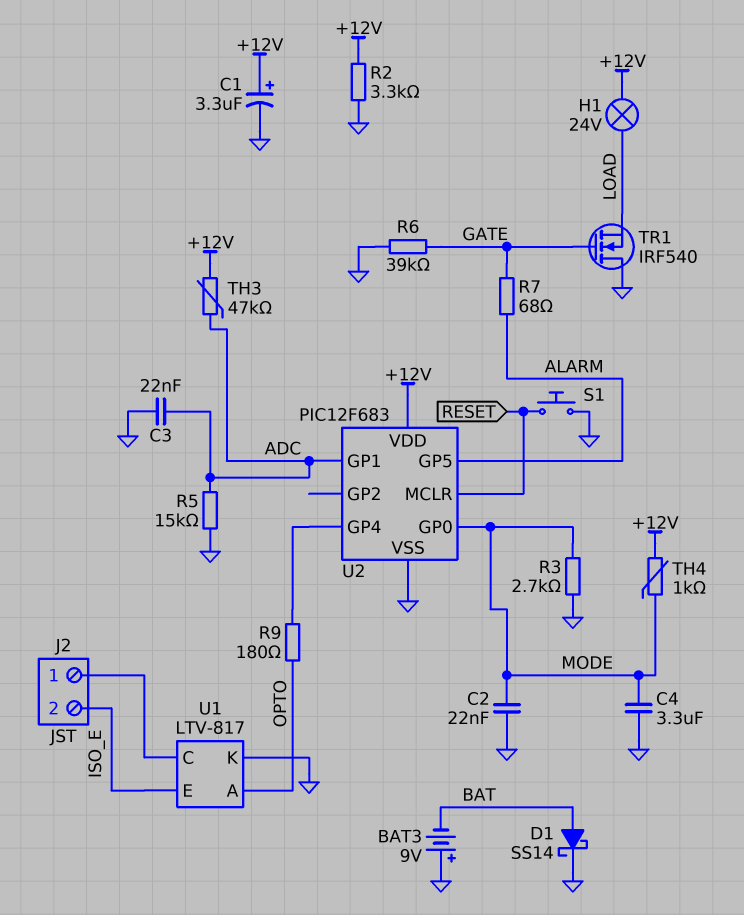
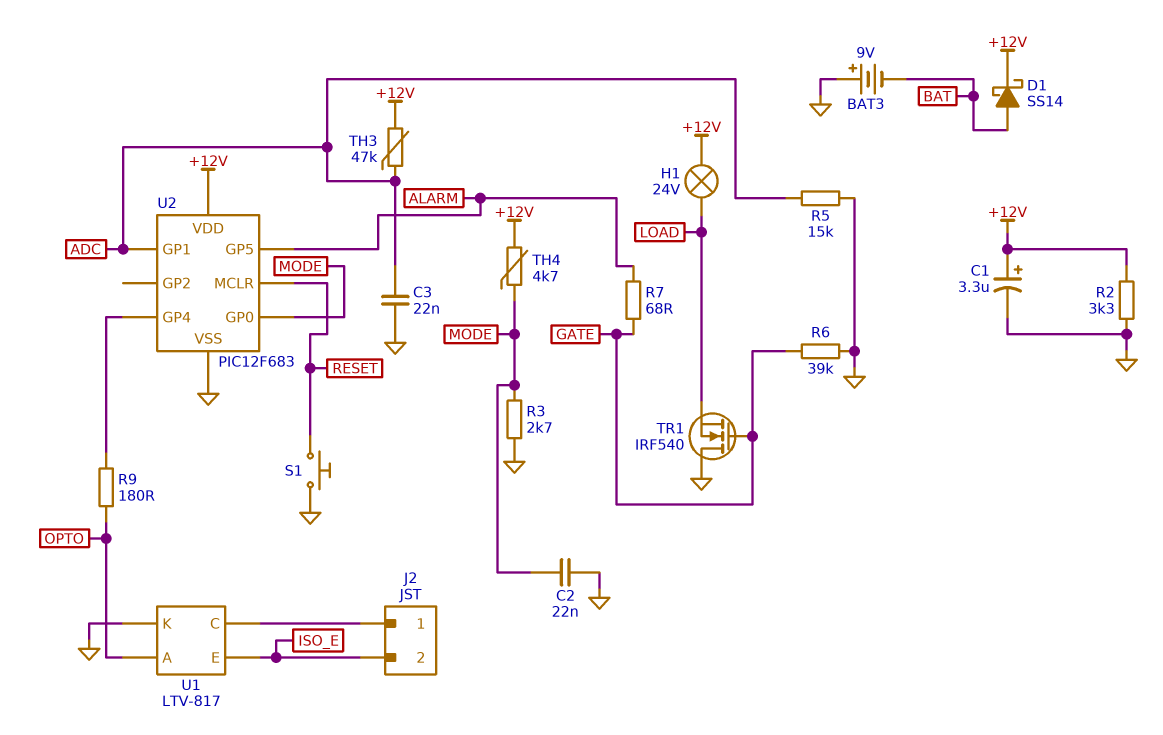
C4: 3.3uF (GND, MODE) -> none
D1: schottky SS14 (A BAT, K GND) -> schottky SS14 (A BAT, K +12V)
TH4: 1k (+12V, MODE) -> 4.7k (+12V, MODE)

